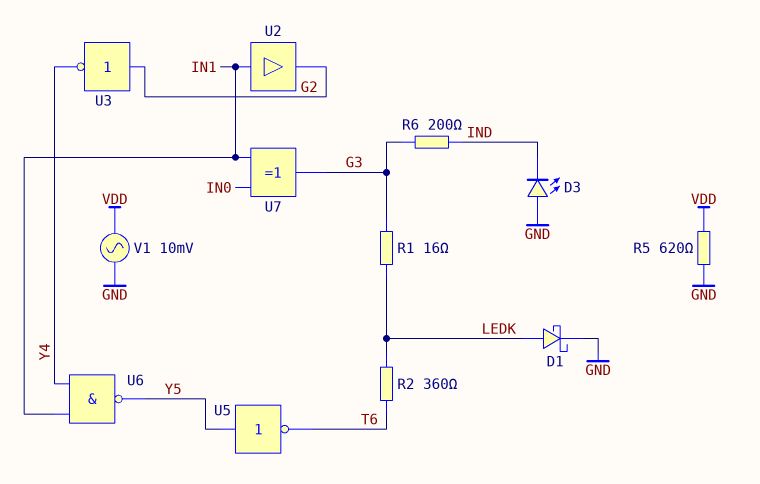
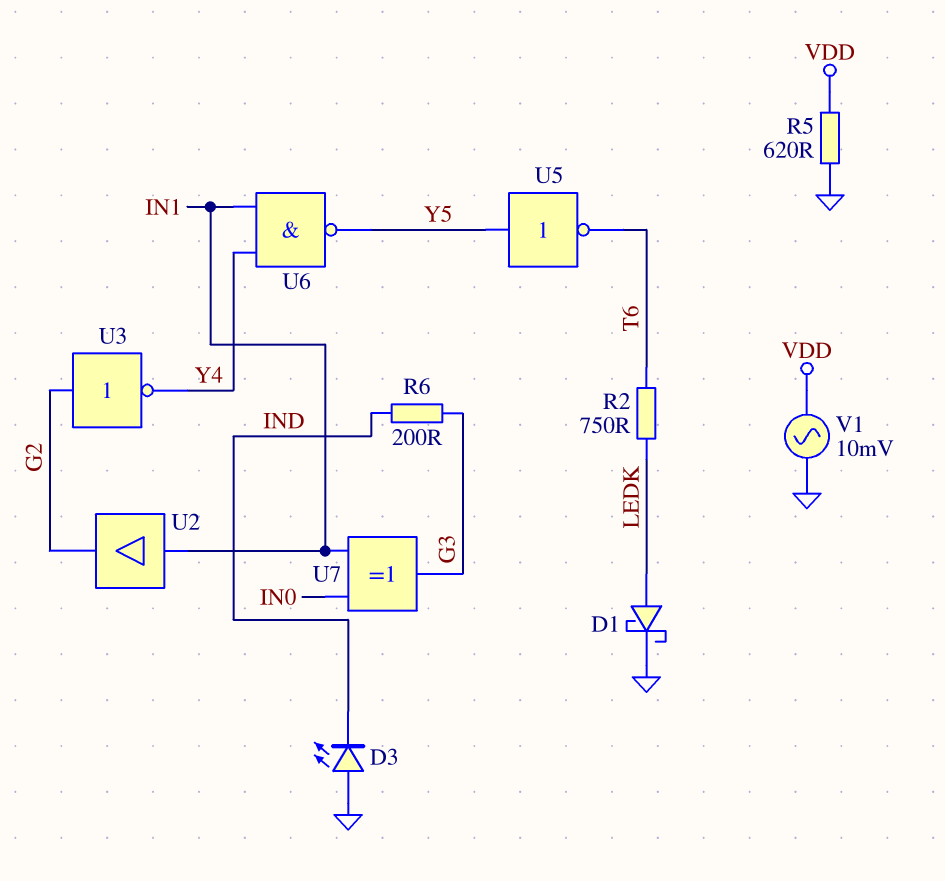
R1: 16 (G3, LEDK) -> none
R2: 360 (LEDK, T6) -> 750 (LEDK, T6)

